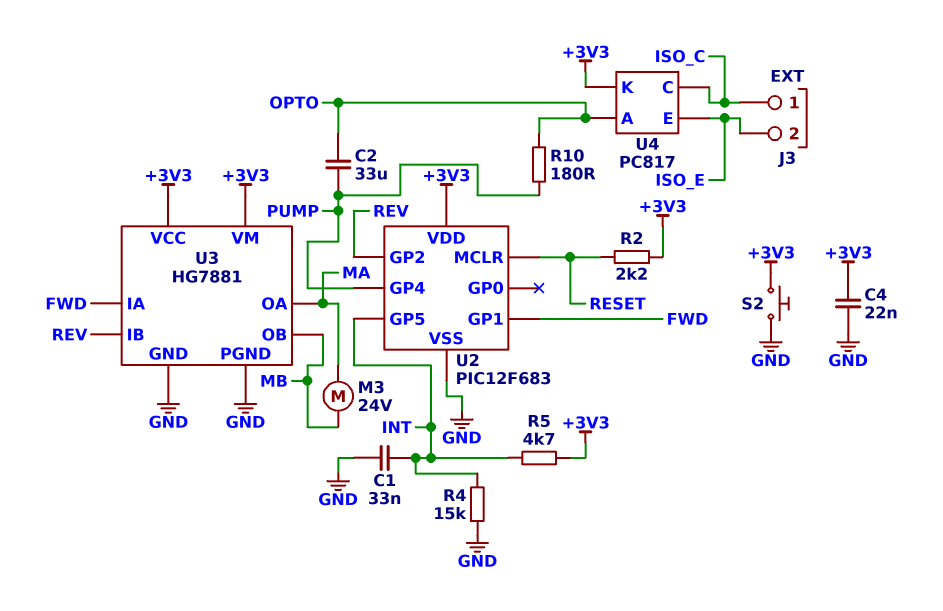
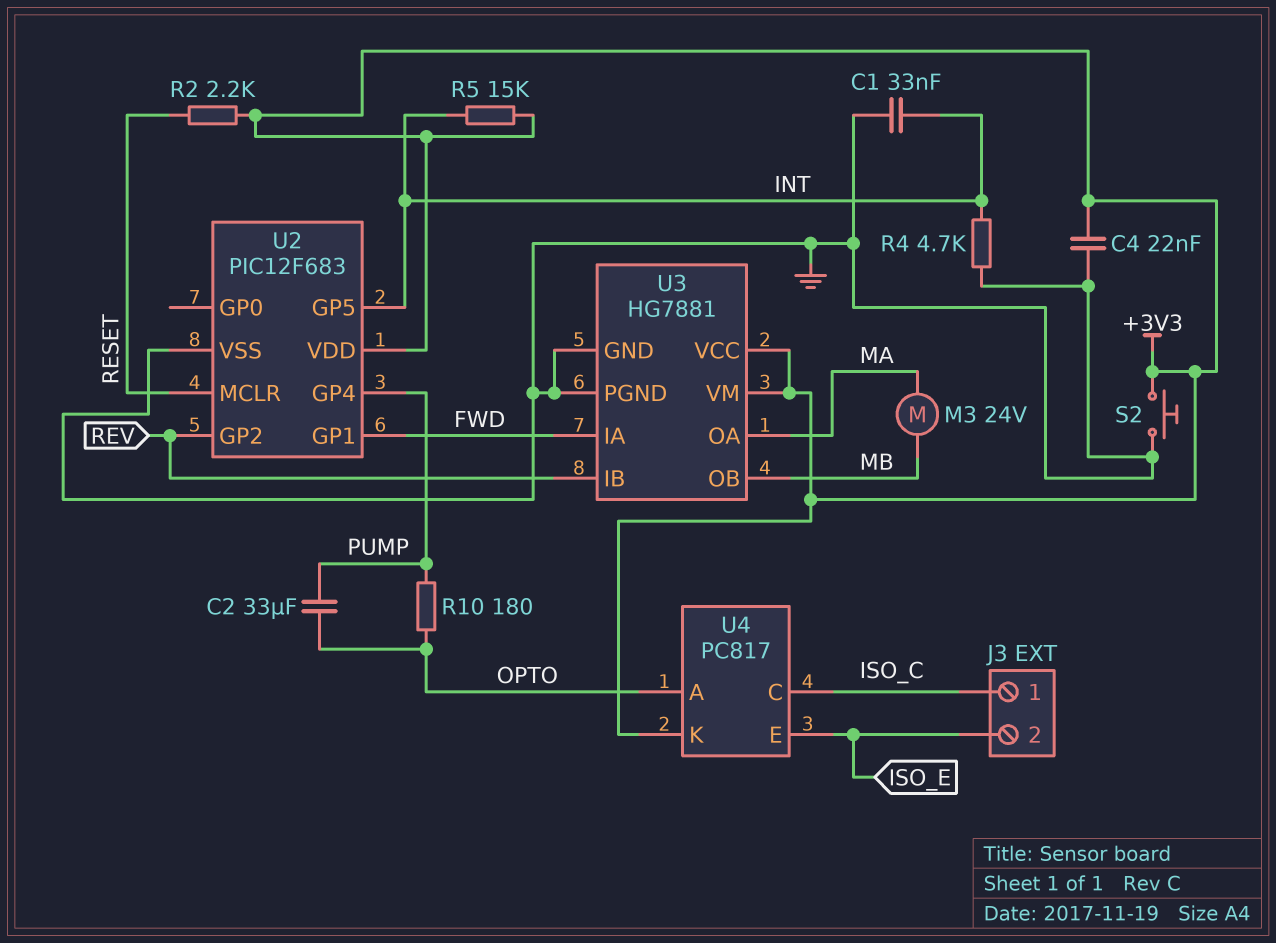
R4: 15k (GND, INT) -> 4.7k (GND, INT)
R5: 4.7k (+3V3, INT) -> 15k (+3V3, INT)

